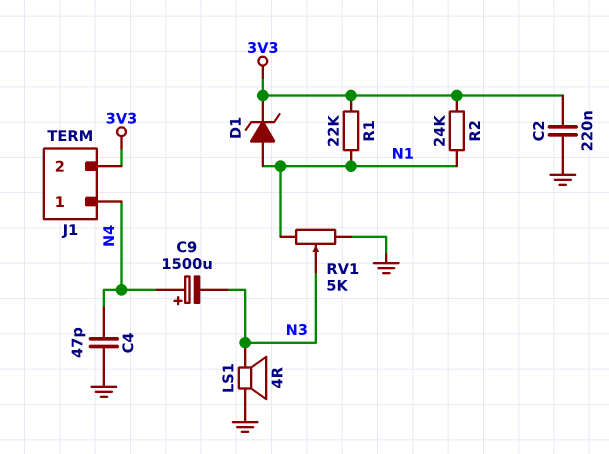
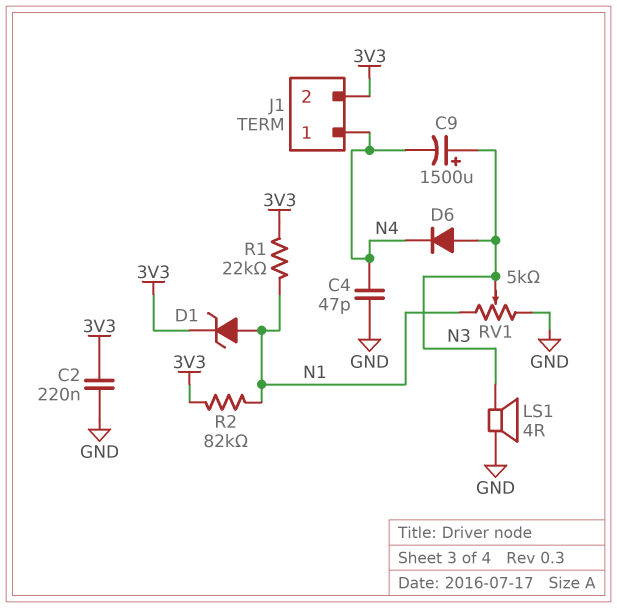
C9: 1500uF (plus N4, minus N3) -> 1500uF (plus N3, minus N4)
D6: none -> diode (A N3, K N4)
R2: 24k (3V3, N1) -> 82k (3V3, N1)

